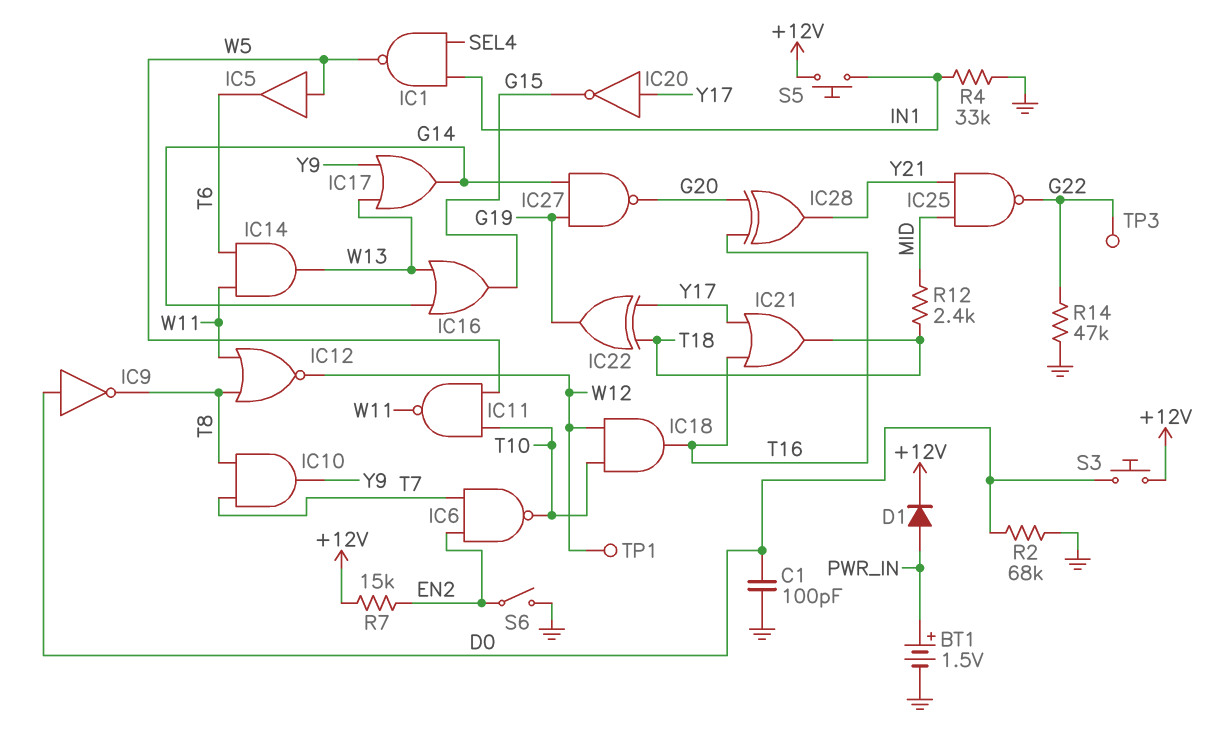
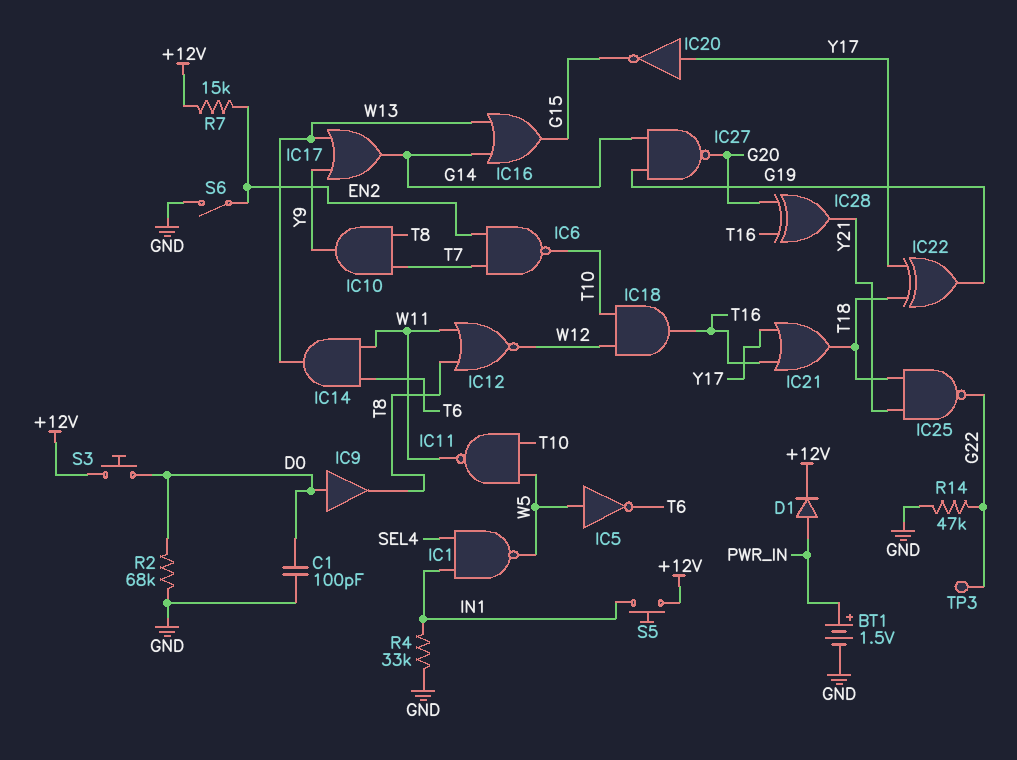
IC5: buffer (in W5, out T6) -> NOT (in W5, out T6)
IC9: NOT (in D0, out T8) -> buffer (in D0, out T8)
IC25: NAND (in MID, in Y21, out G22) -> NAND (in T18, in Y21, out G22)
R12: 2.4k (MID, T18) -> none
TP1: test point (W12) -> none

